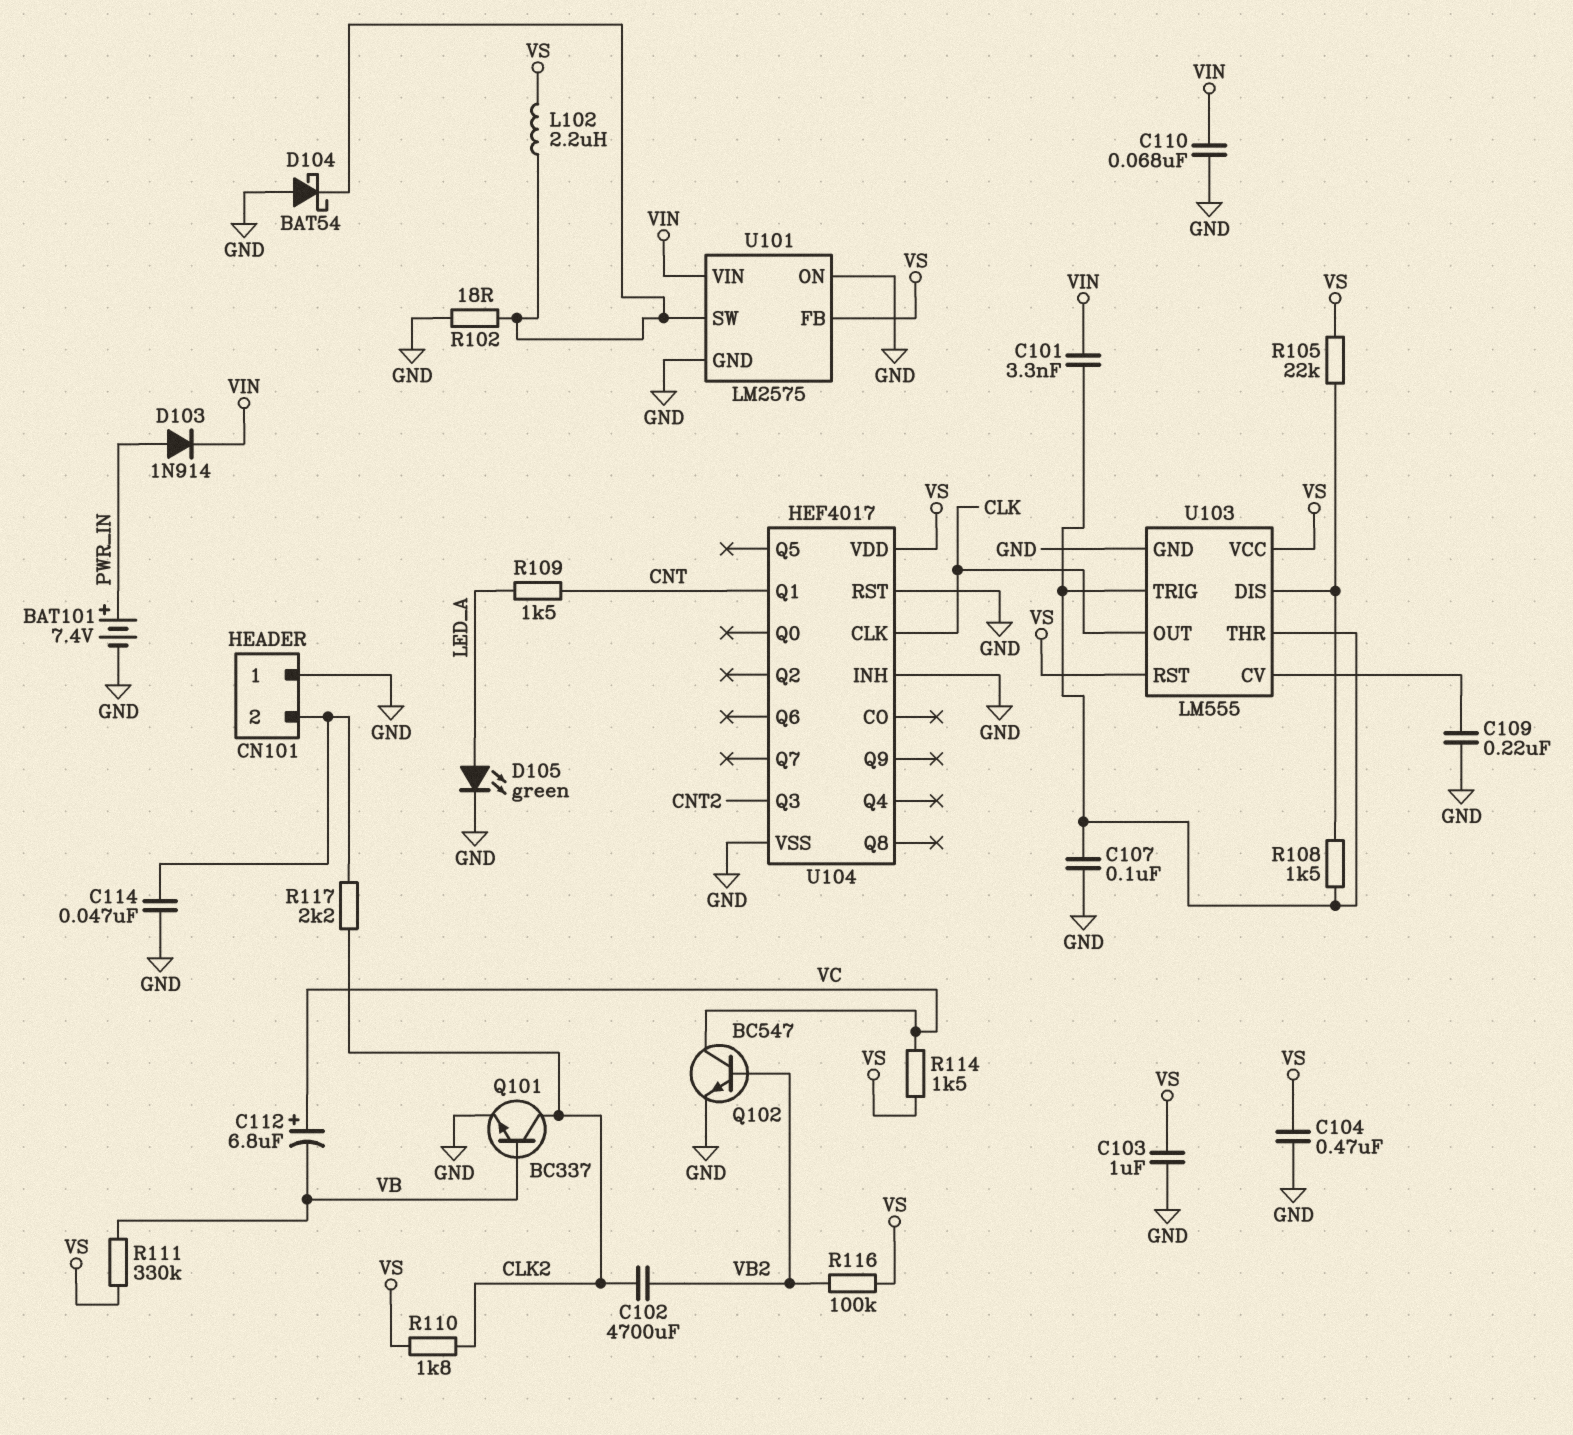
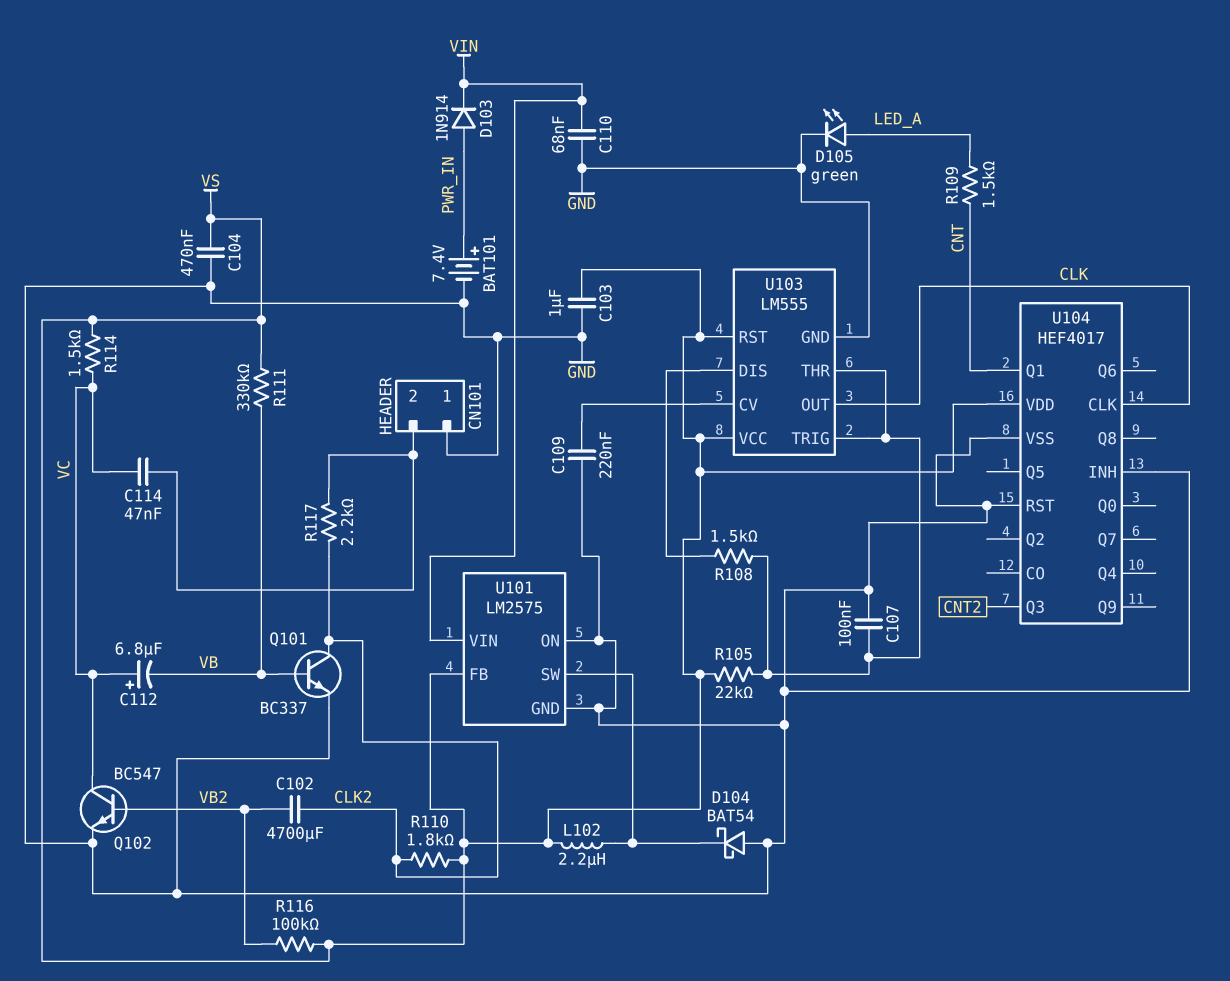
C101: 3.3nF (U103/THR, VIN) -> none
C114: 47nF (CN101/2, GND) -> 47nF (CN101/2, VC)
R102: 18 (GND, U101/SW) -> none
R105: 22k (U103/DIS, VS) -> 22k (U103/THR, VS)

